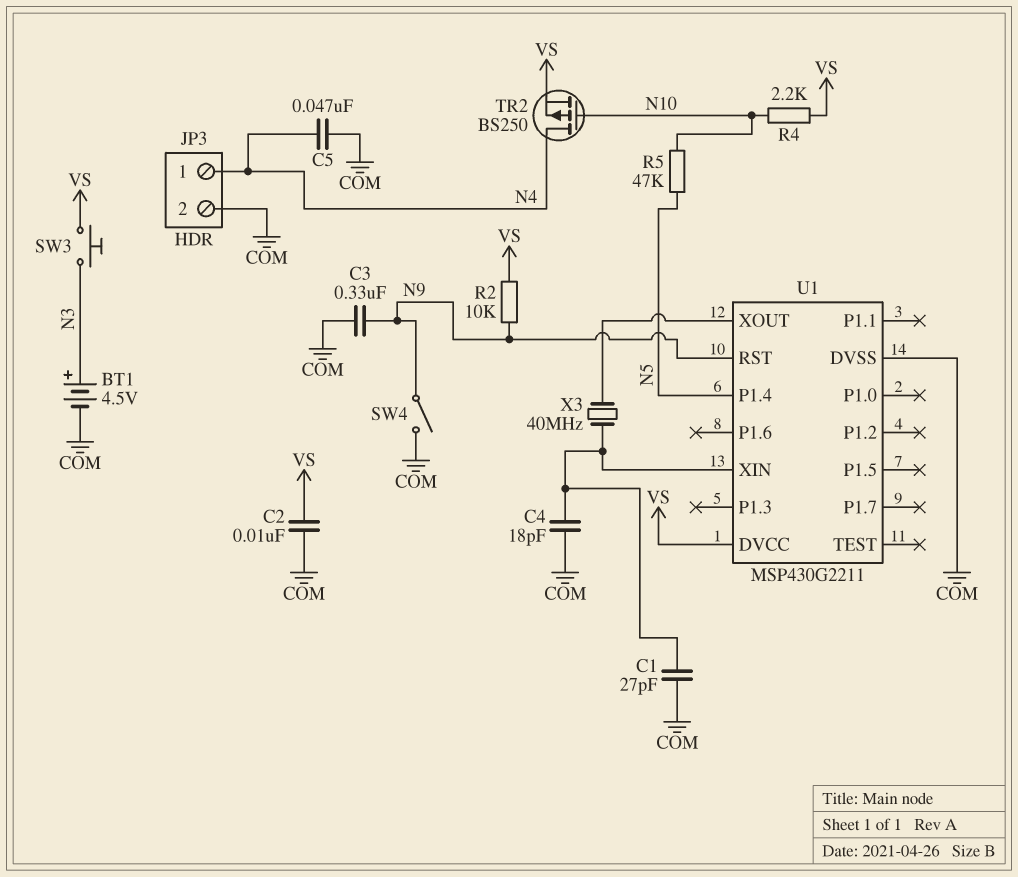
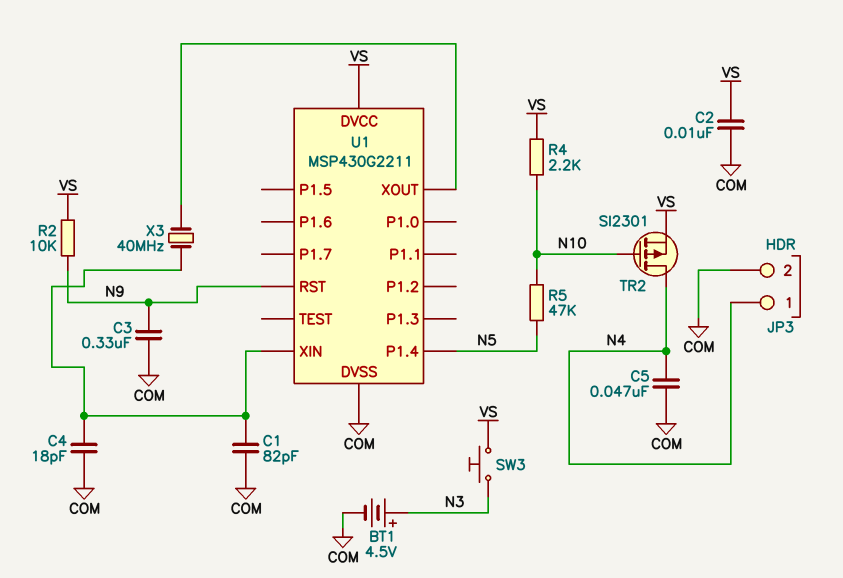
C1: 27pF (COM, U1/XIN) -> 82pF (COM, U1/XIN)
SW4: switch (COM, N9) -> none
TR2: PMOS BS250 (G N10, D N4, S VS) -> PMOS SI2301 (G N10, D N4, S VS)

